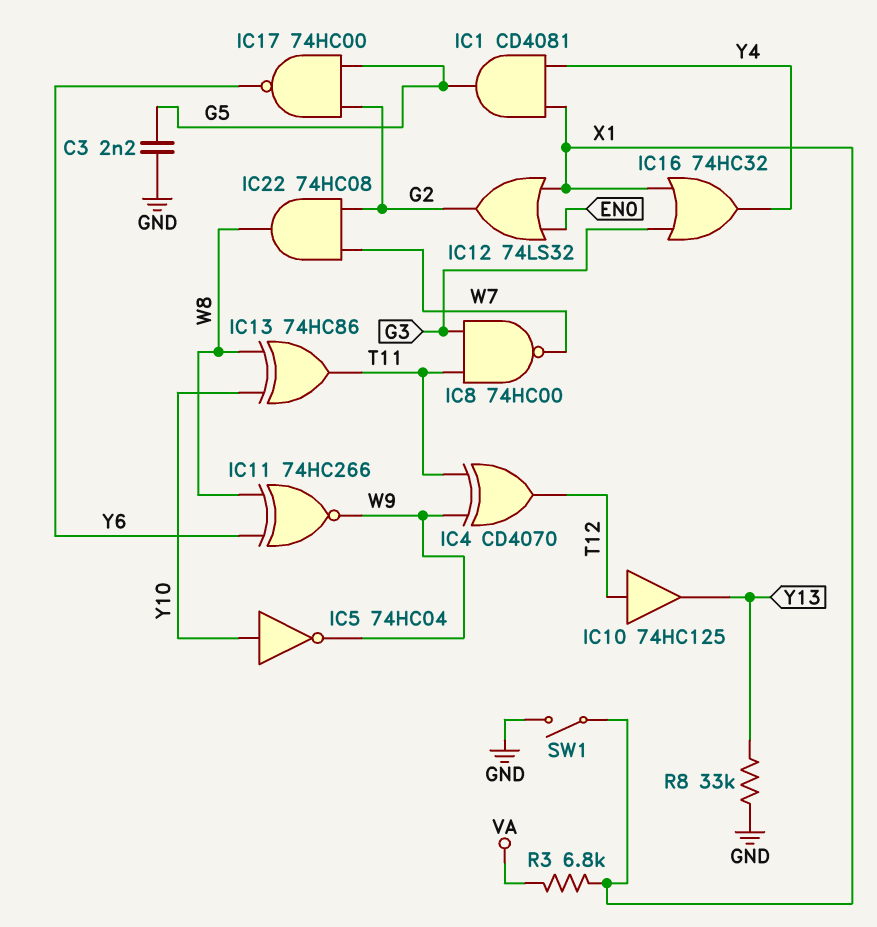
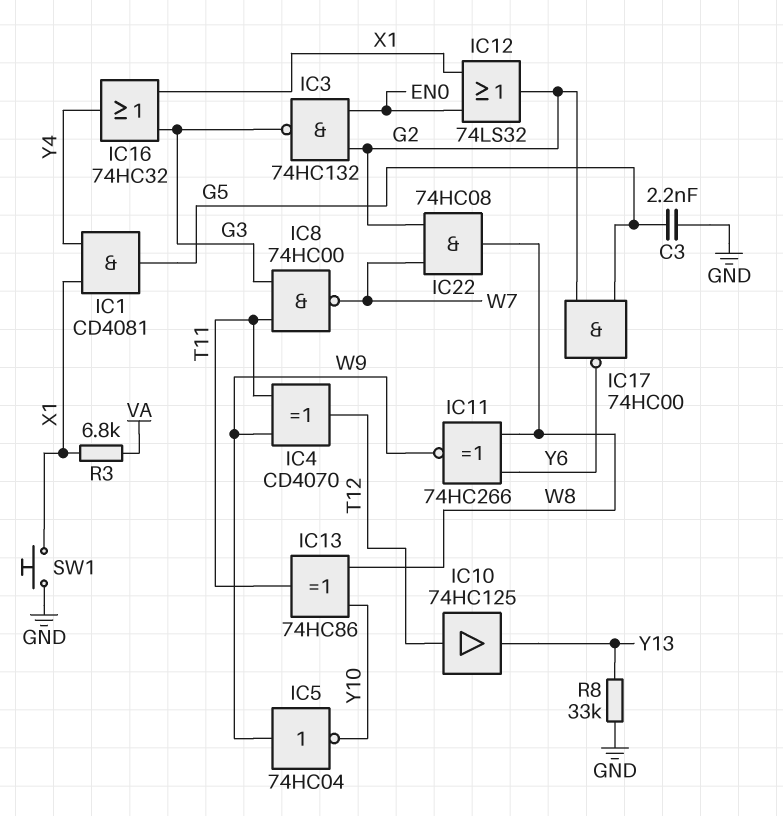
IC3: none -> NAND 74HC132 (in EN0, in G2, out G3)
IC5: NOT 74HC04 (in Y10, out W9) -> NOT 74HC04 (in W9, out Y10)
SW1: switch (GND, X1) -> button (GND, X1)

